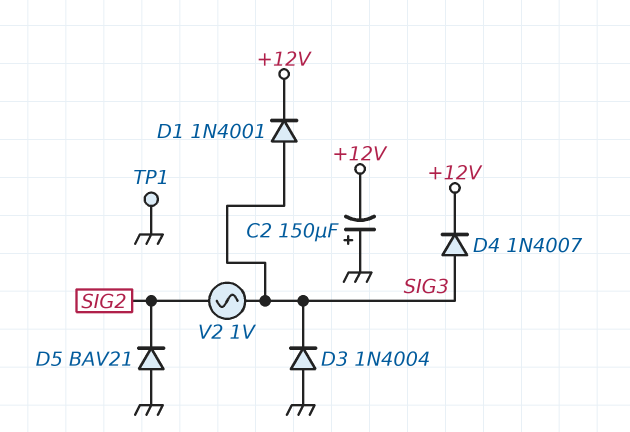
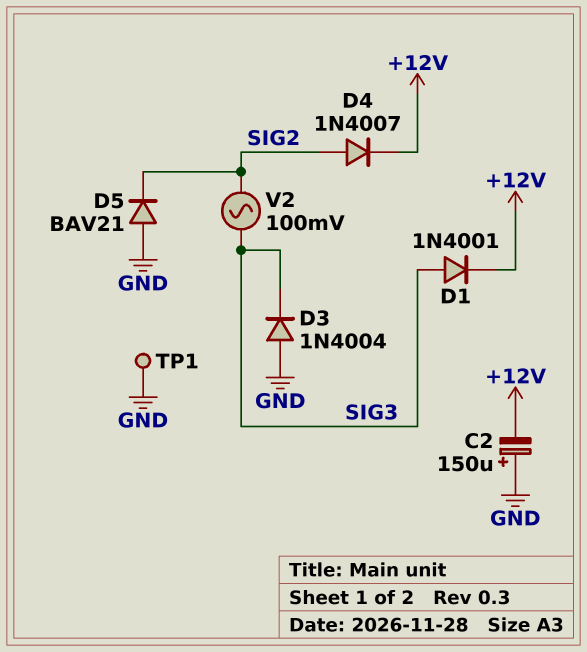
D4: diode 1N4007 (A SIG3, K +12V) -> diode 1N4007 (A SIG2, K +12V)
V2: AC 1V (SIG2, SIG3) -> AC 100mV (SIG2, SIG3)

